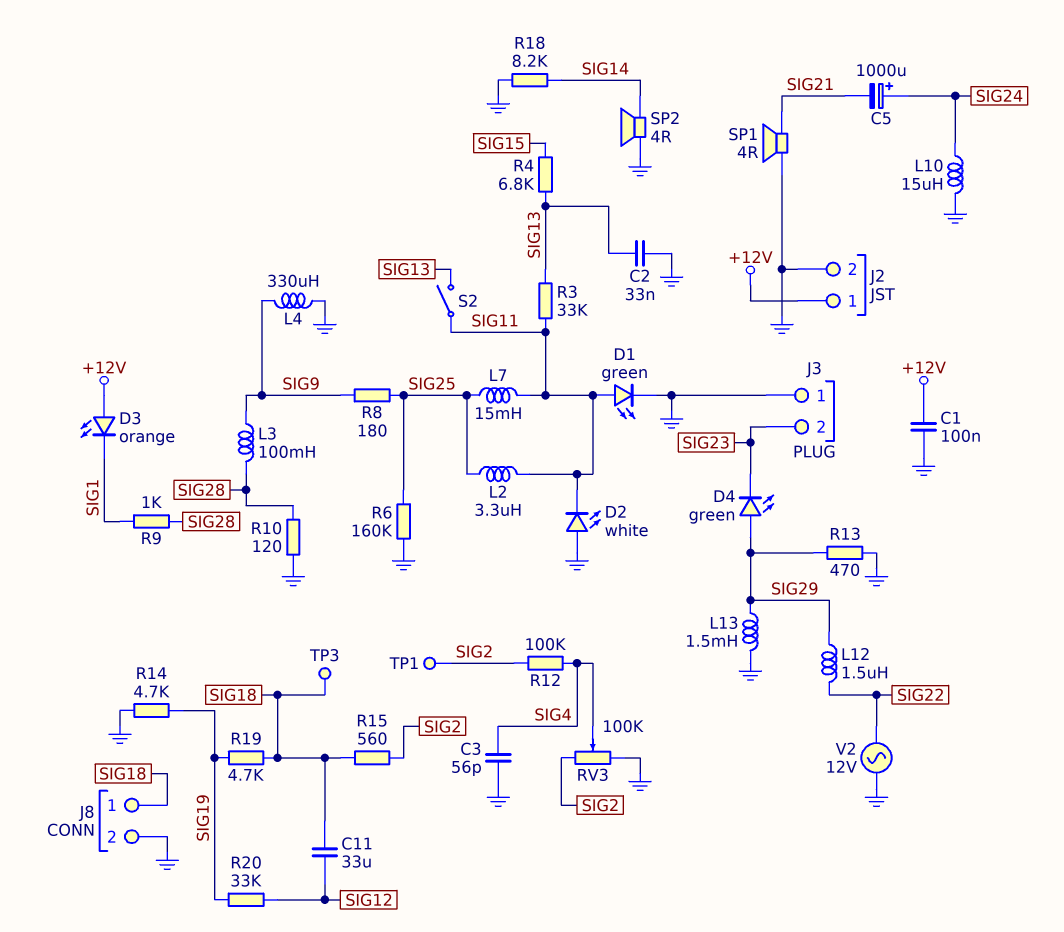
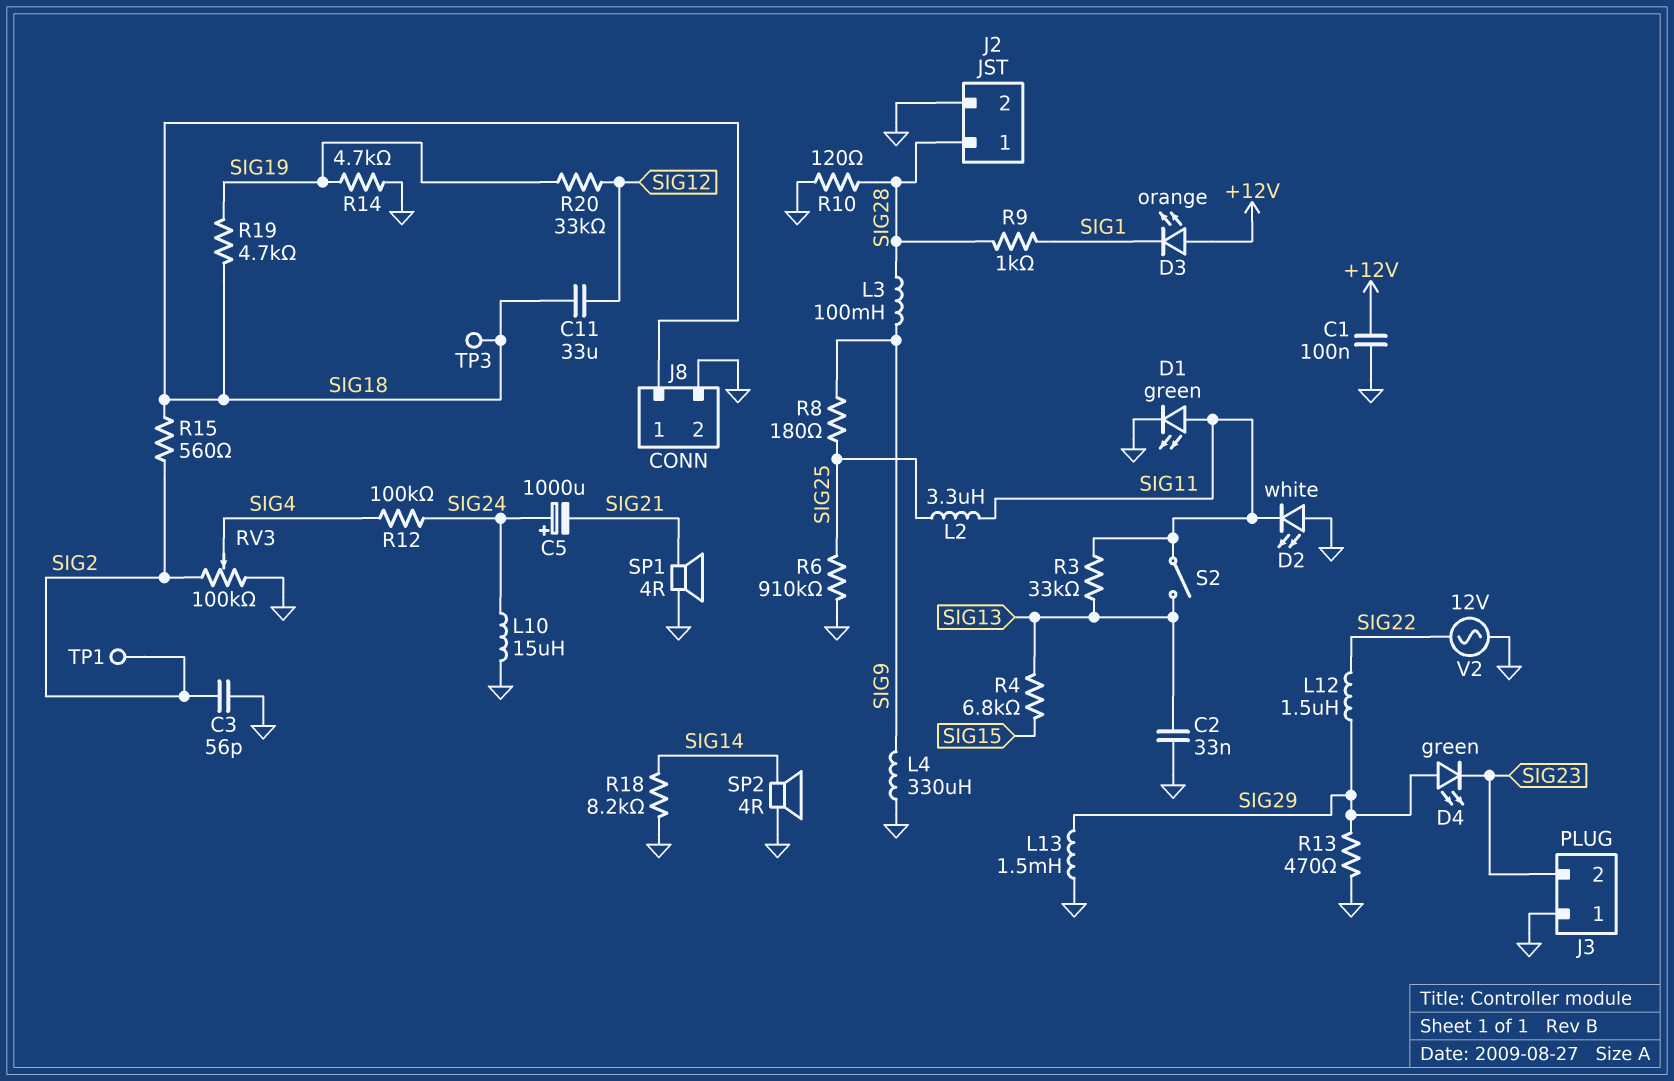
C3: 56pF (GND, SIG4) -> 56pF (GND, SIG2)
J2 pin 1: +12V -> SIG28
L7: 15mH (SIG11, SIG25) -> none
R6: 160k (GND, SIG25) -> 910k (GND, SIG25)
R12: 100k (SIG2, SIG4) -> 100k (SIG4, SIG24)

